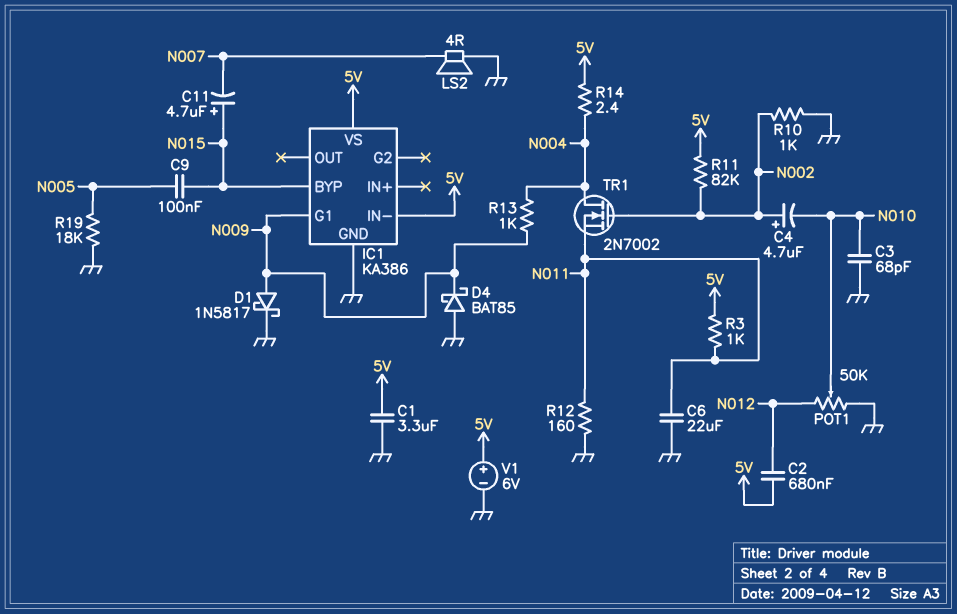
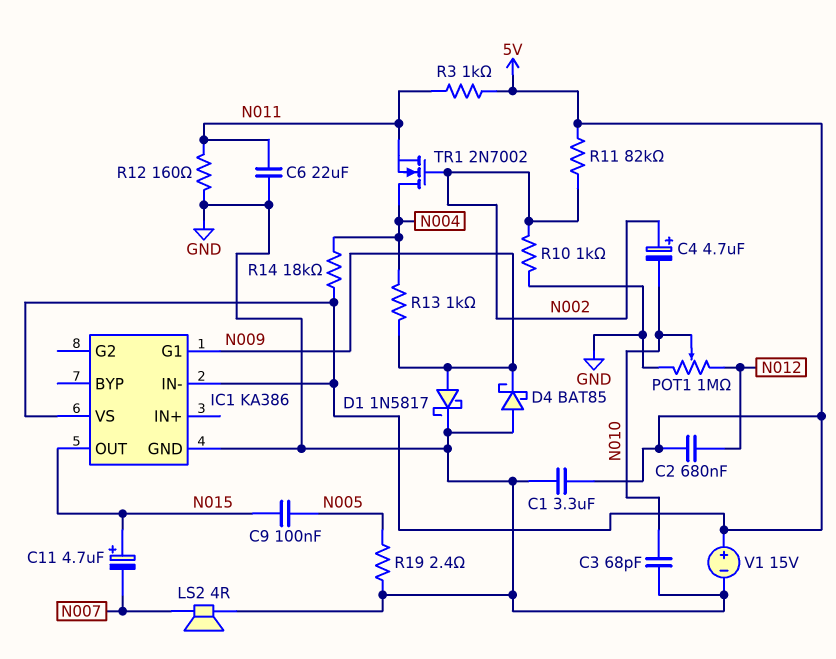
IC1 pin BYP: N015 -> none
IC1 pin OUT: none -> N015
POT1: 50k (GND, N012, wiper N010) -> 1M (GND, N012, wiper N010)
R14: 2.4 (5V, N004) -> 18k (5V, N004)
R19: 18k (GND, N005) -> 2.4 (GND, N005)
V1: 6V (plus 5V, minus GND) -> 15V (plus 5V, minus GND)

